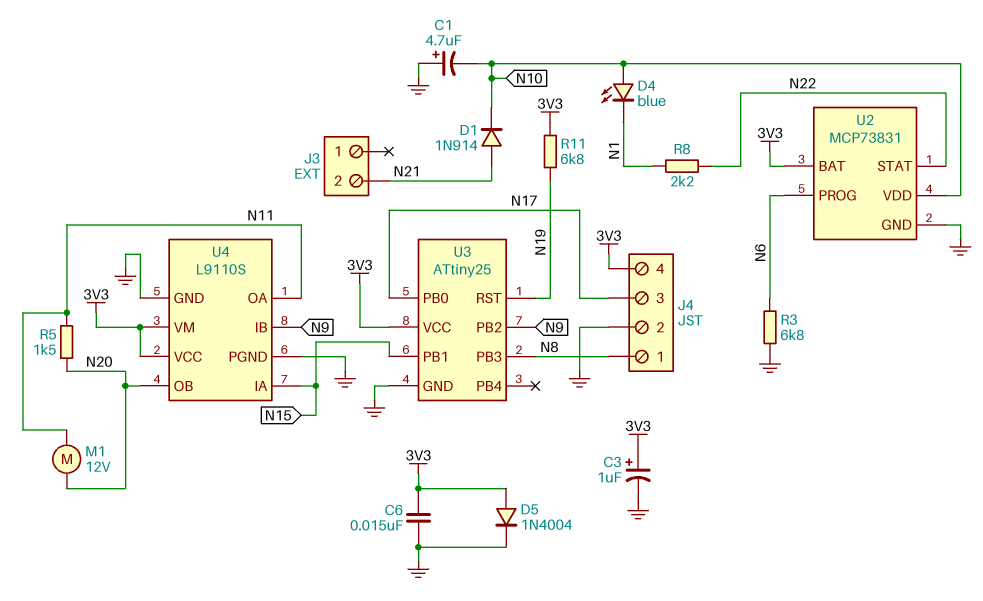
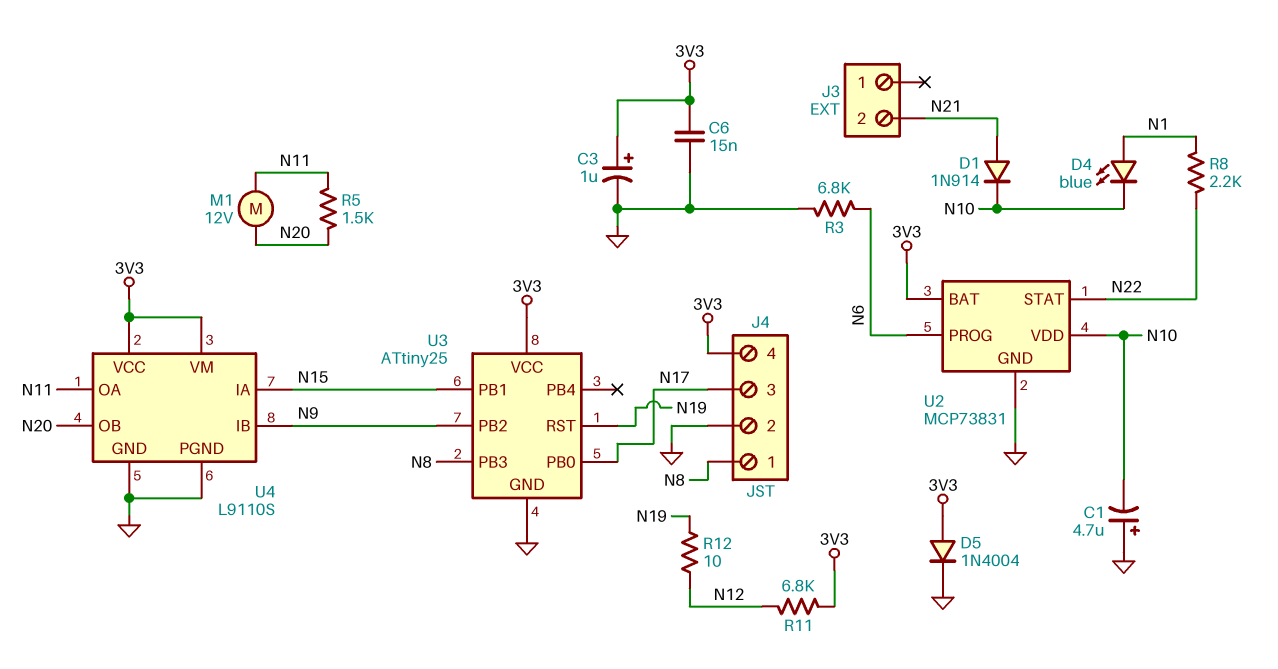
D4: LED blue (A N10, K N1) -> LED blue (A N1, K N10)
R11: 6.8k (3V3, N19) -> 6.8k (3V3, N12)
R12: none -> 10 (N12, N19)

